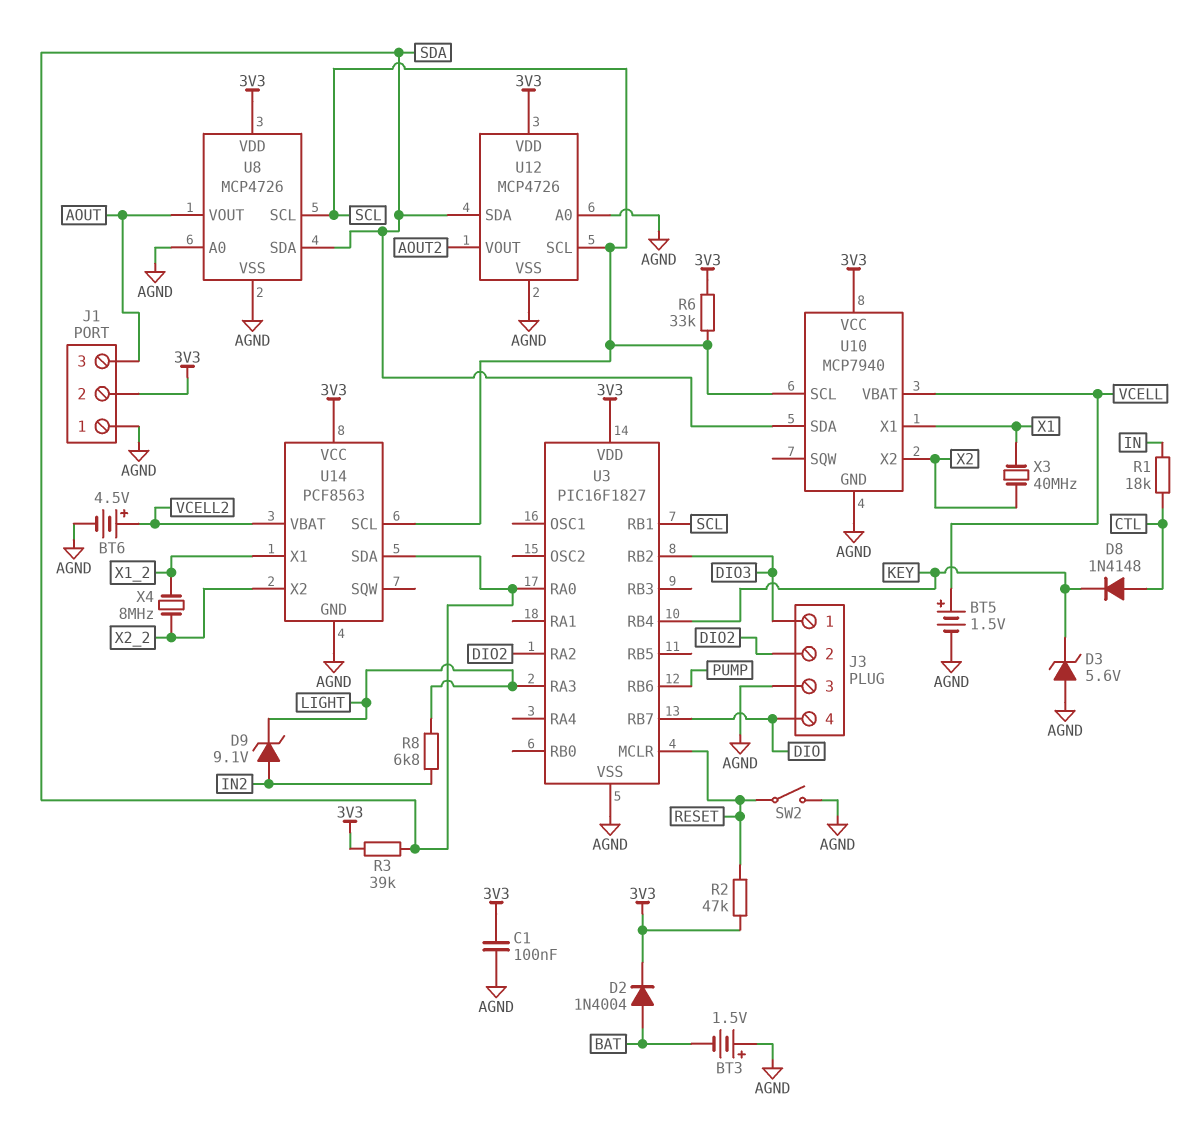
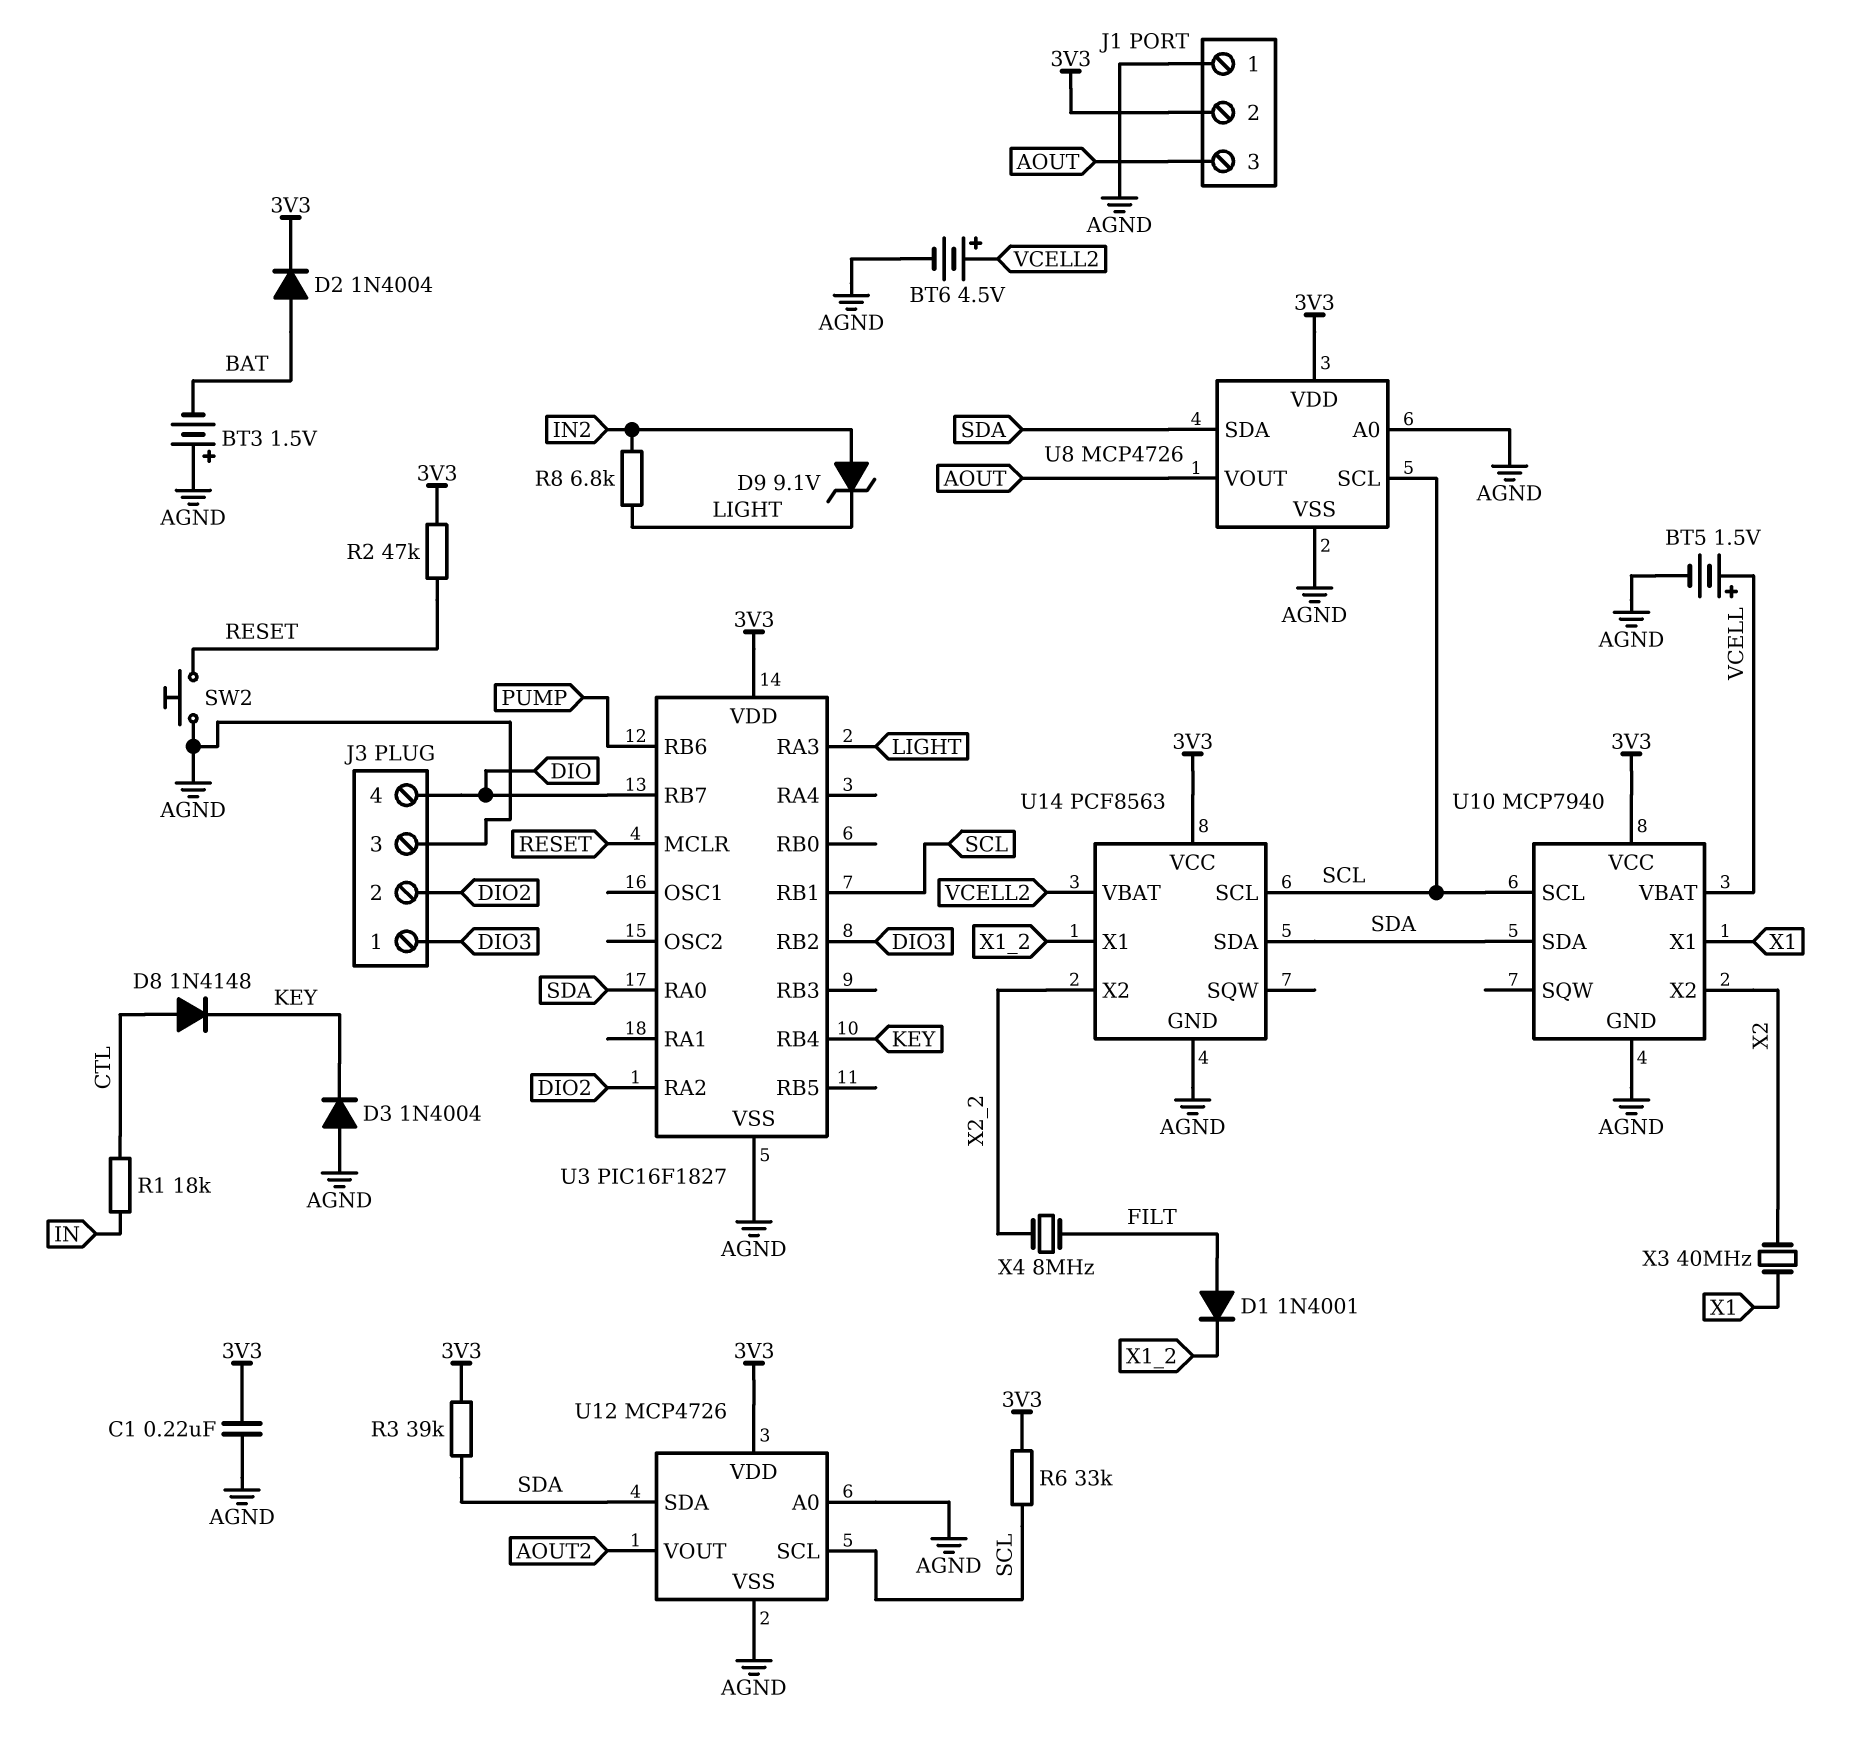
C1: 100nF (3V3, AGND) -> 220nF (3V3, AGND)
D1: none -> diode 1N4001 (A FILT, K X1_2)
D3: zener 5.6V (A AGND, K KEY) -> diode 1N4004 (A AGND, K KEY)
SW2: switch (AGND, RESET) -> button (AGND, RESET)
X4: 8MHz (X1_2, X2_2) -> 8MHz (FILT, X2_2)

